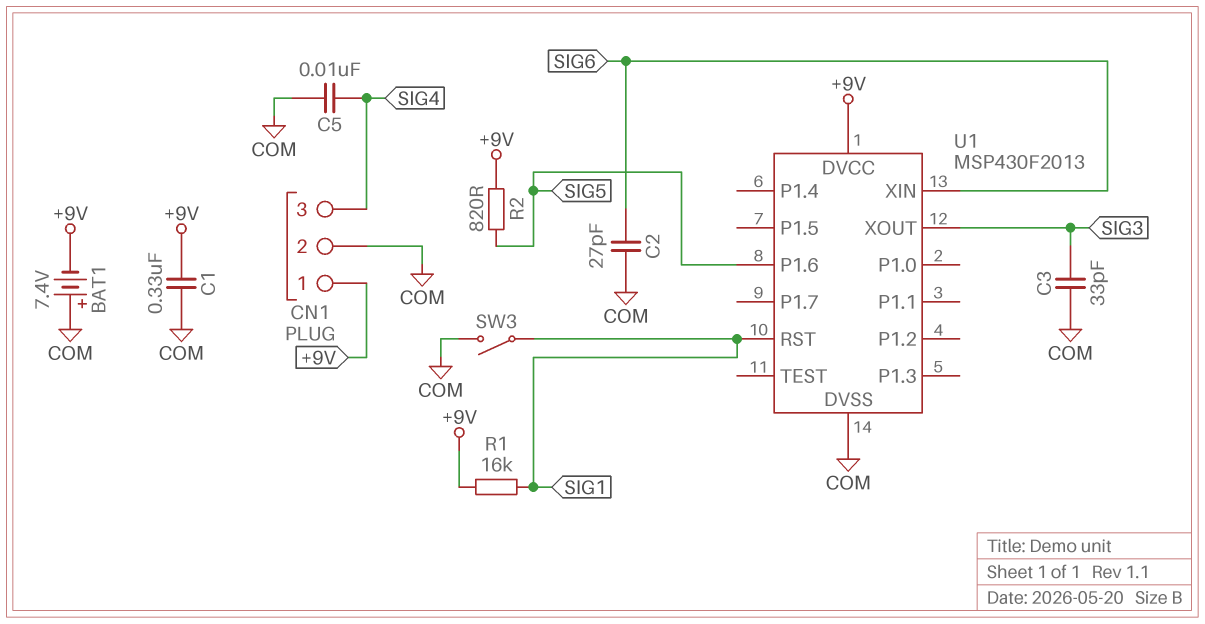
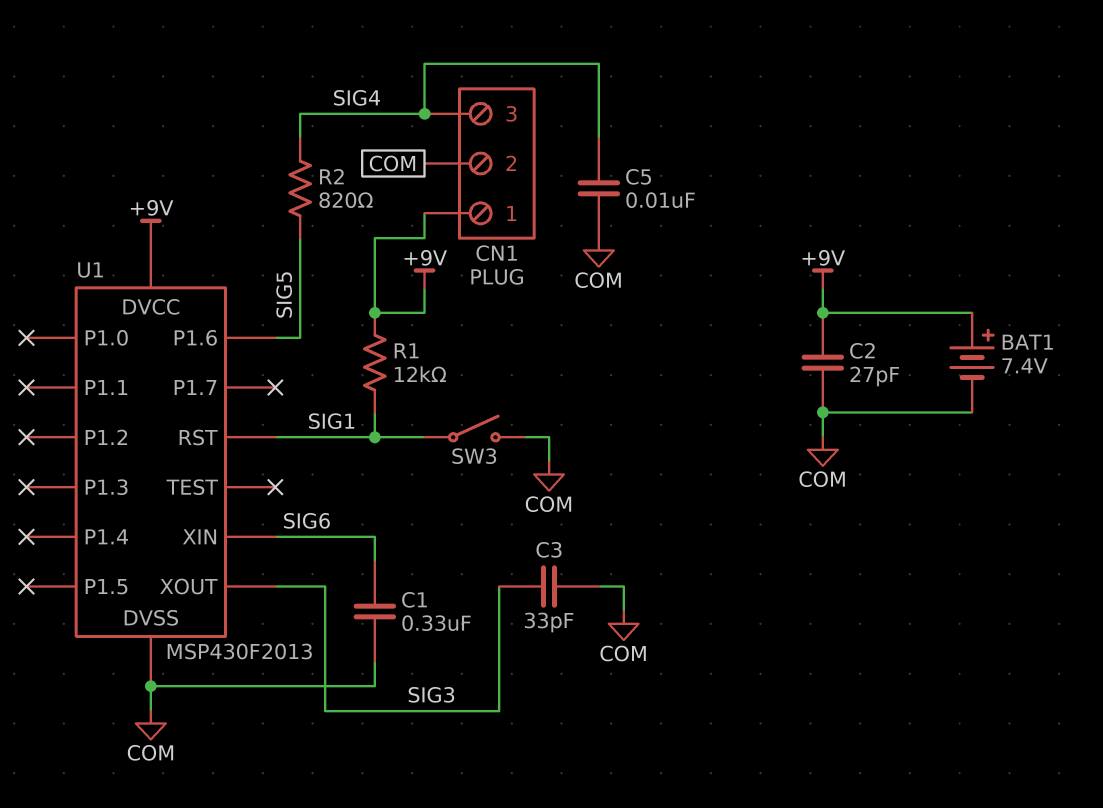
BAT1: 7.4V (plus COM, minus +9V) -> 7.4V (plus +9V, minus COM)
C1: 330nF (+9V, COM) -> 330nF (COM, SIG6)
C2: 27pF (COM, SIG6) -> 27pF (+9V, COM)
R1: 16k (+9V, SIG1) -> 12k (+9V, SIG1)
R2: 820 (+9V, SIG5) -> 820 (SIG4, SIG5)

